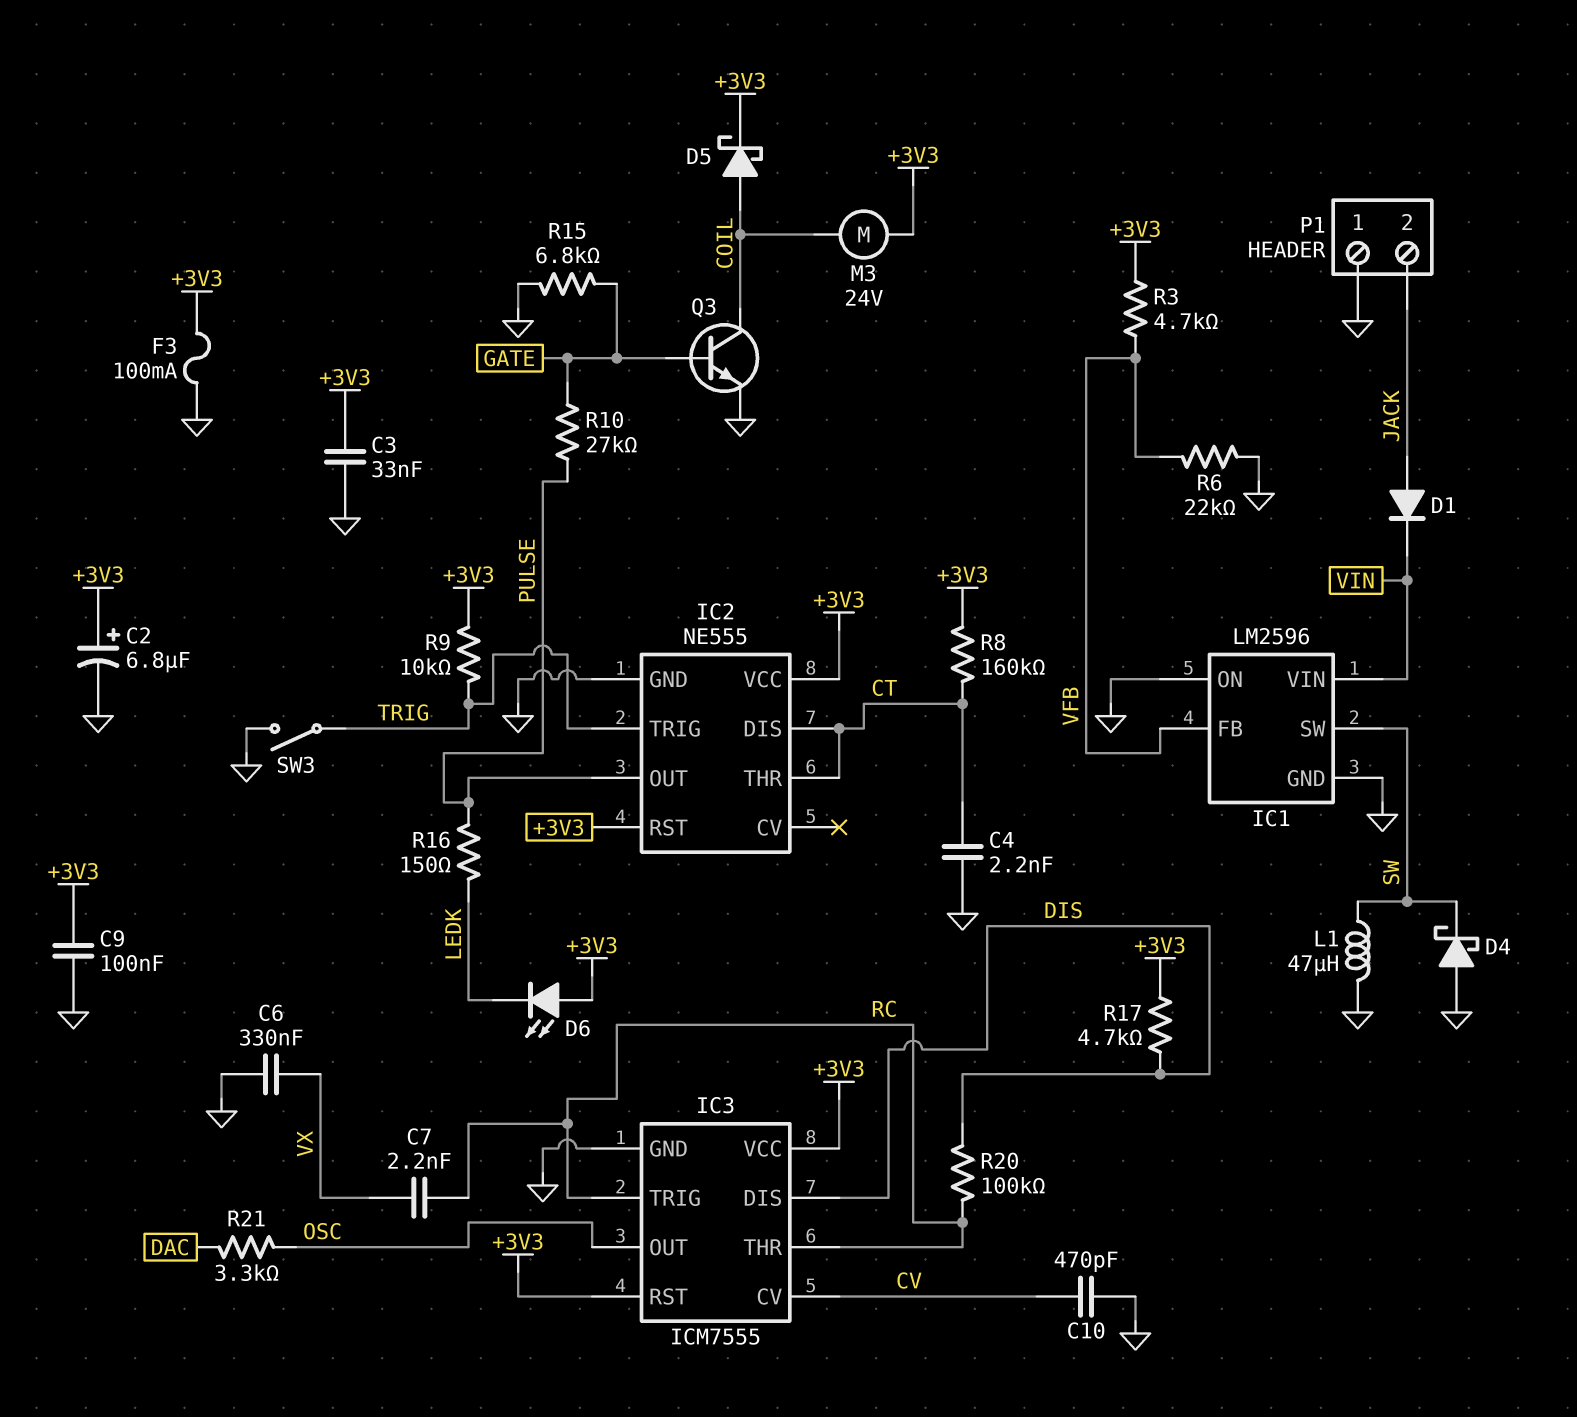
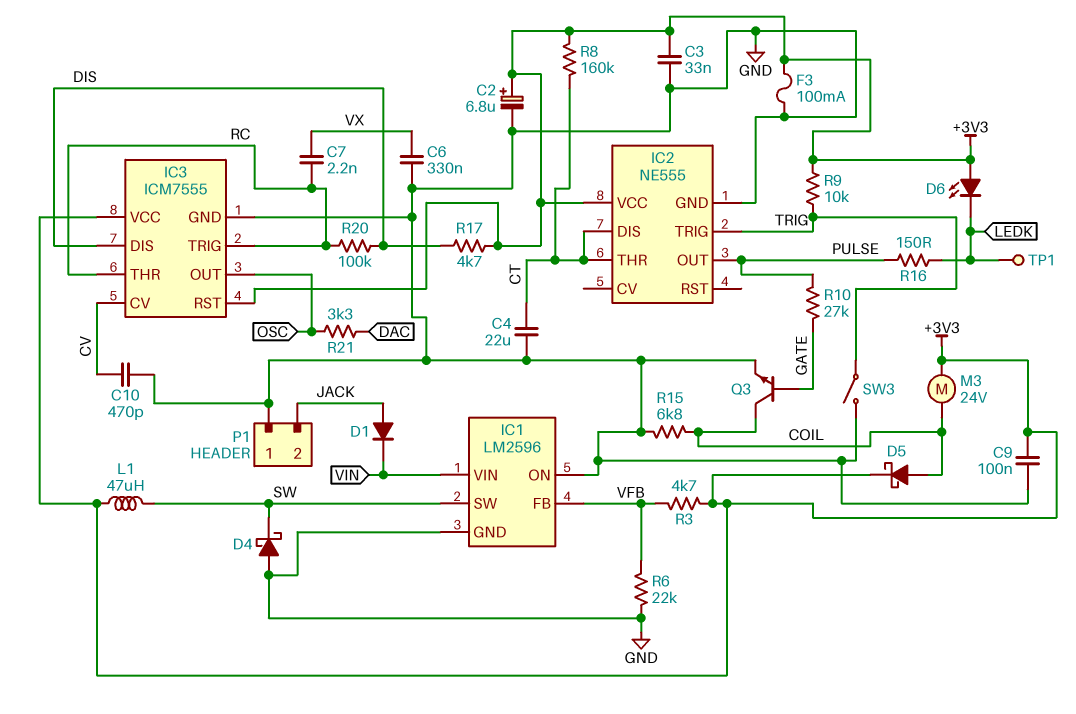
C4: 2.2nF (CT, GND) -> 22uF (CT, GND)
IC2 pin RST: +3V3 -> none
L1: 47uH (GND, SW) -> 47uH (+3V3, SW)
R15: 6.8k (GATE, GND) -> 6.8k (COIL, GND)
TP1: none -> test point (LEDK)

